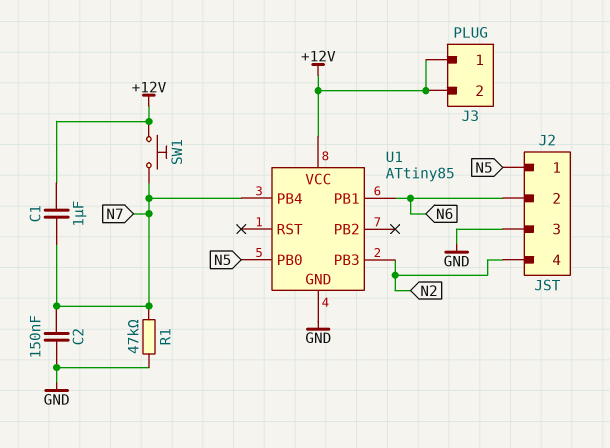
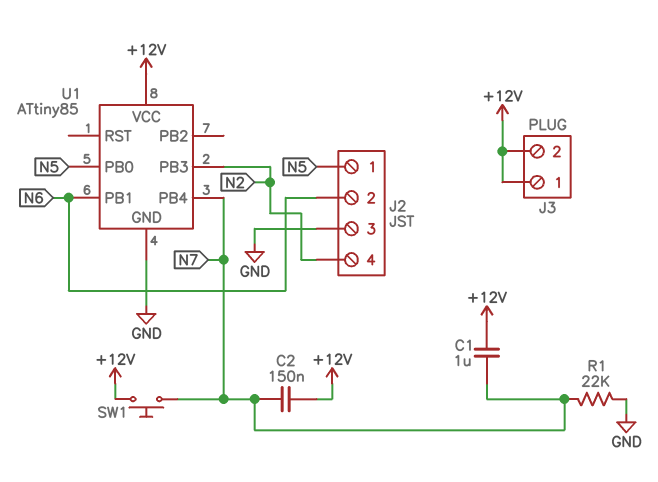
C2: 150nF (GND, N7) -> 150nF (+12V, N7)
R1: 47k (GND, N7) -> 22k (GND, N7)

